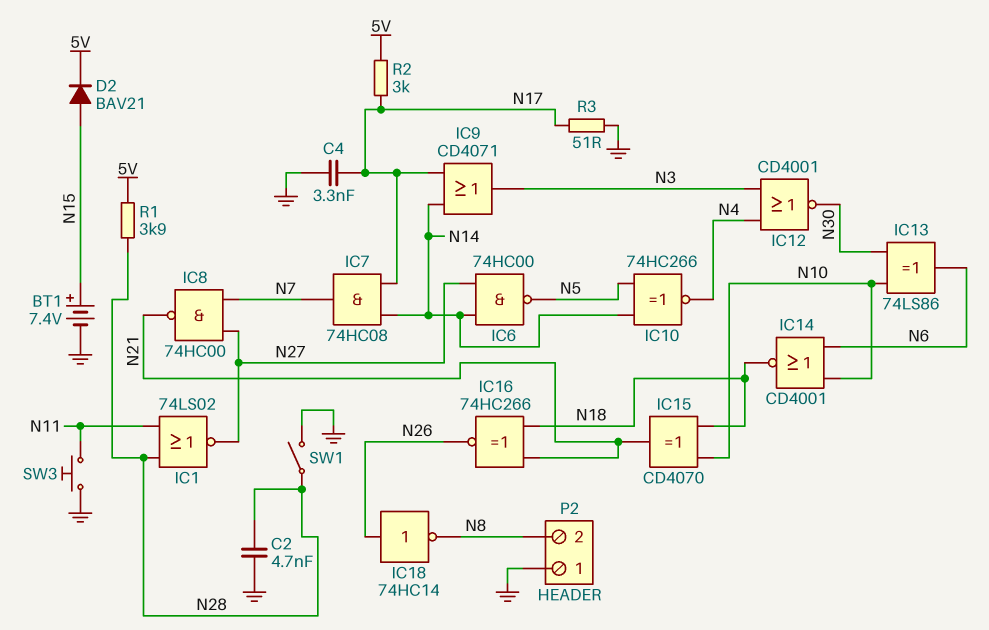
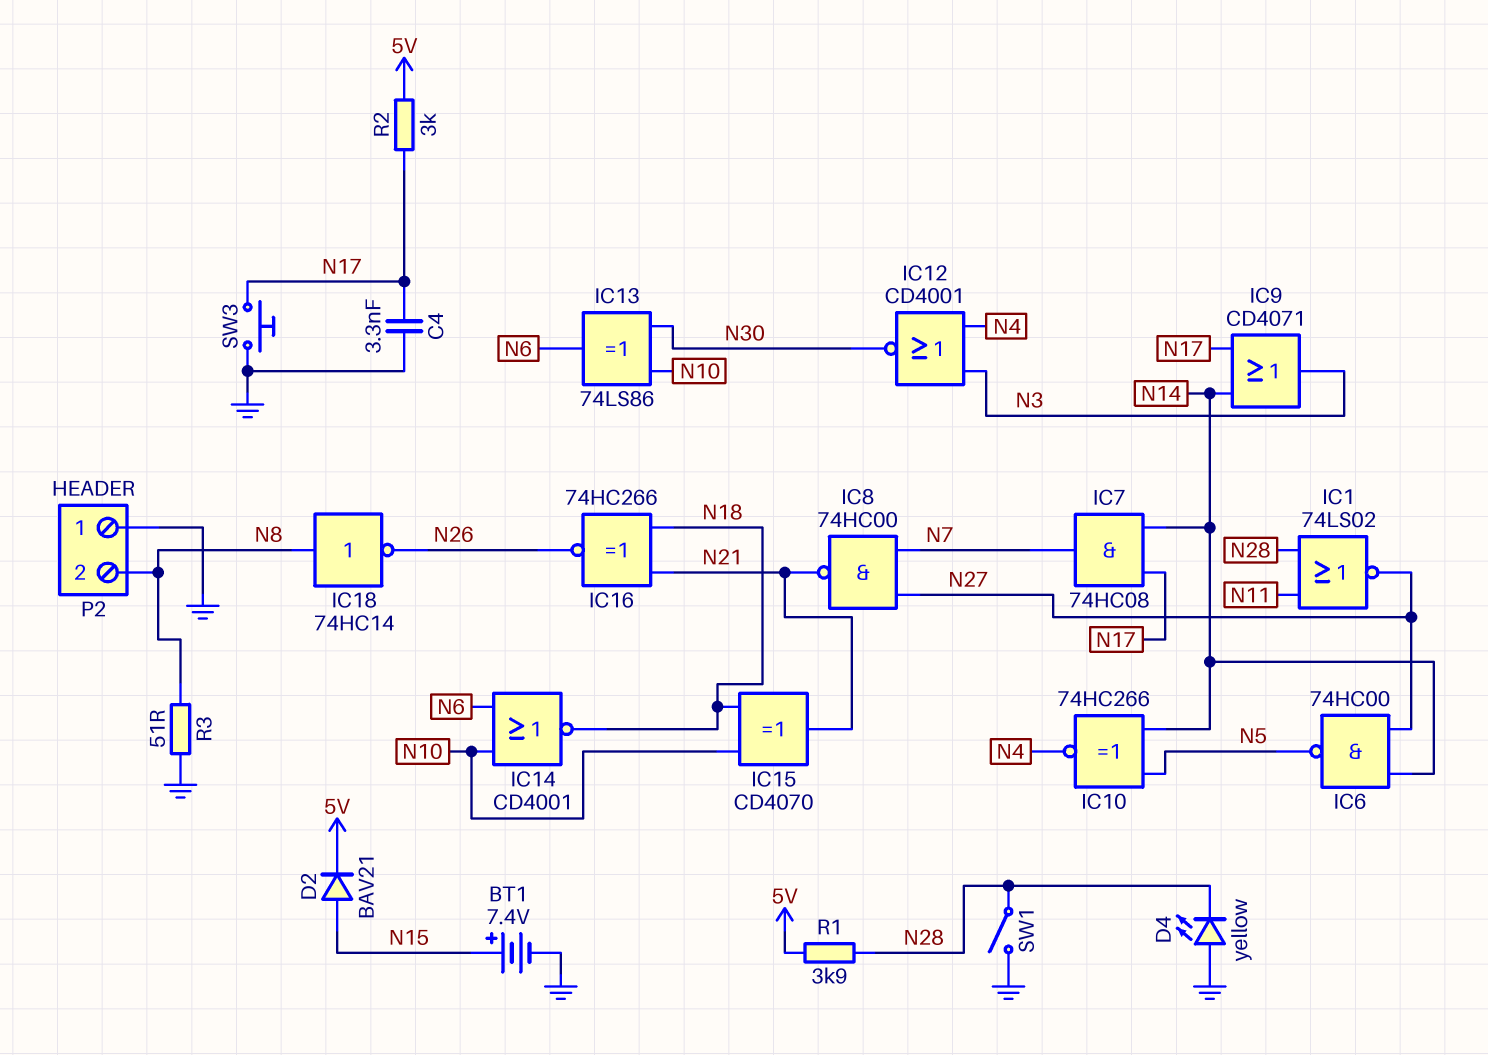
C2: 4.7nF (GND, N28) -> none
D4: none -> LED yellow (A GND, K N28)
IC18: NOT 74HC14 (in N26, out N8) -> NOT 74HC14 (in N8, out N26)
R3: 51 (GND, N17) -> 51 (GND, N8)
SW3: button (GND, N11) -> button (GND, N17)

